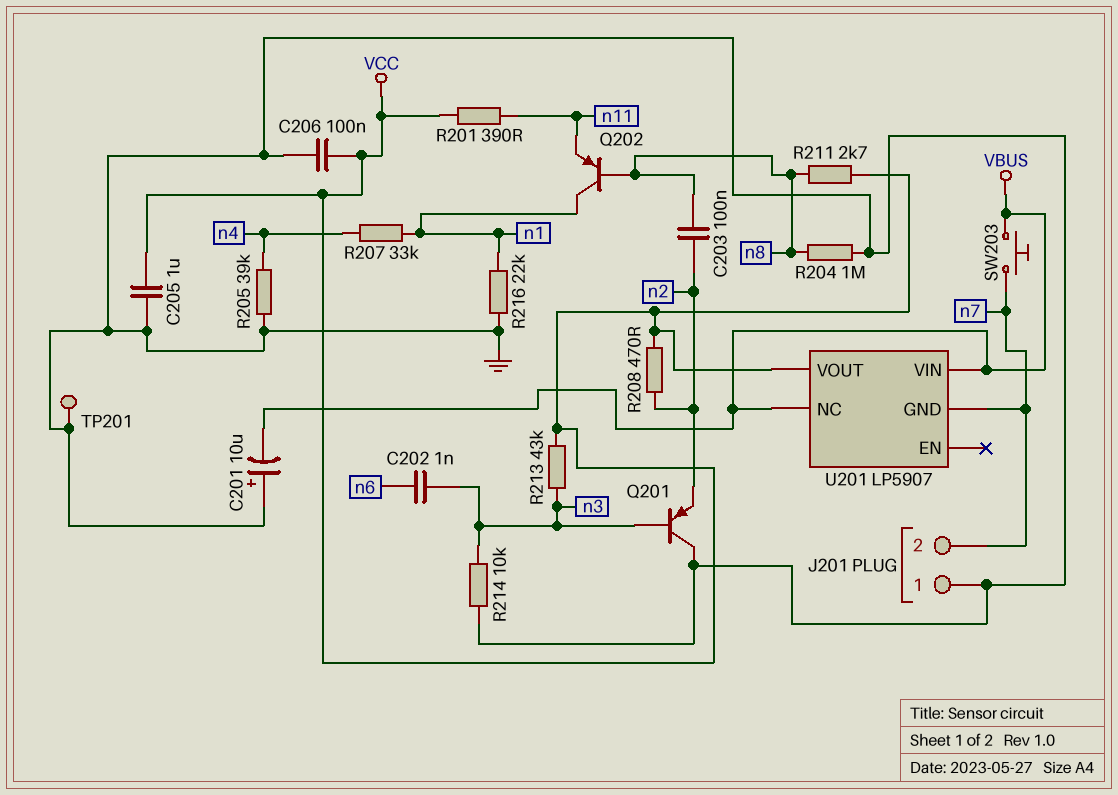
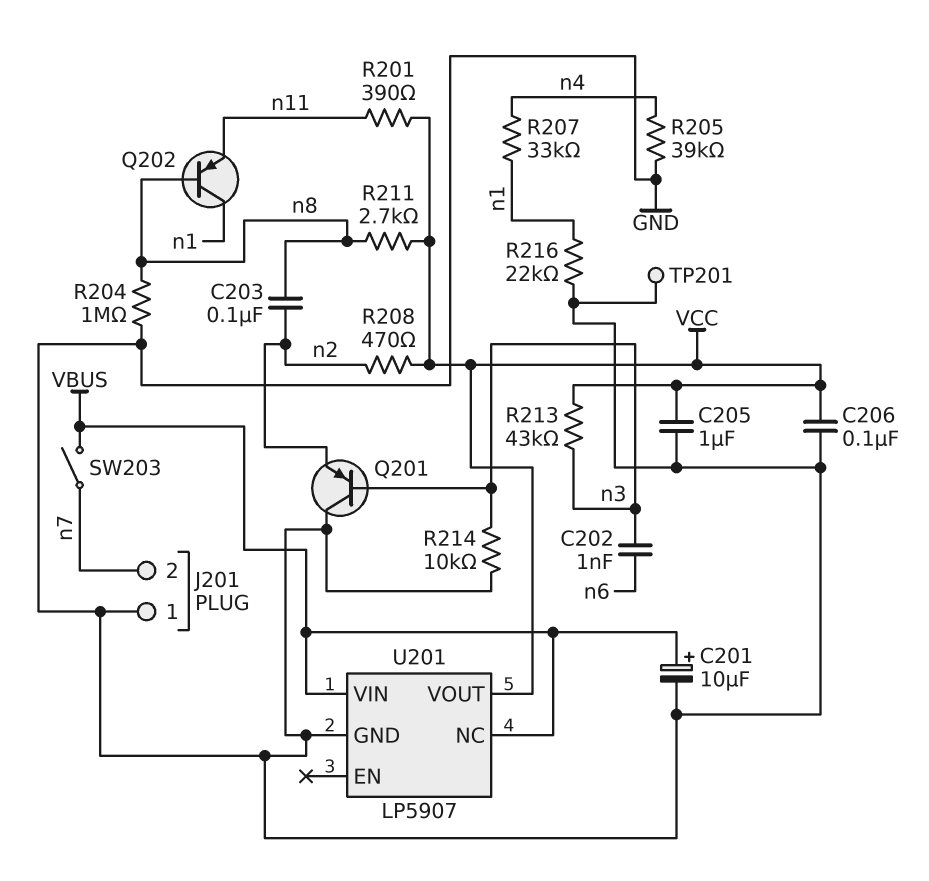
C201: 10uF (plus GND, minus VBUS) -> 10uF (plus VBUS, minus GND)
SW203: button (VBUS, n7) -> switch (VBUS, n7)
U201 pin GND: n7 -> GND

